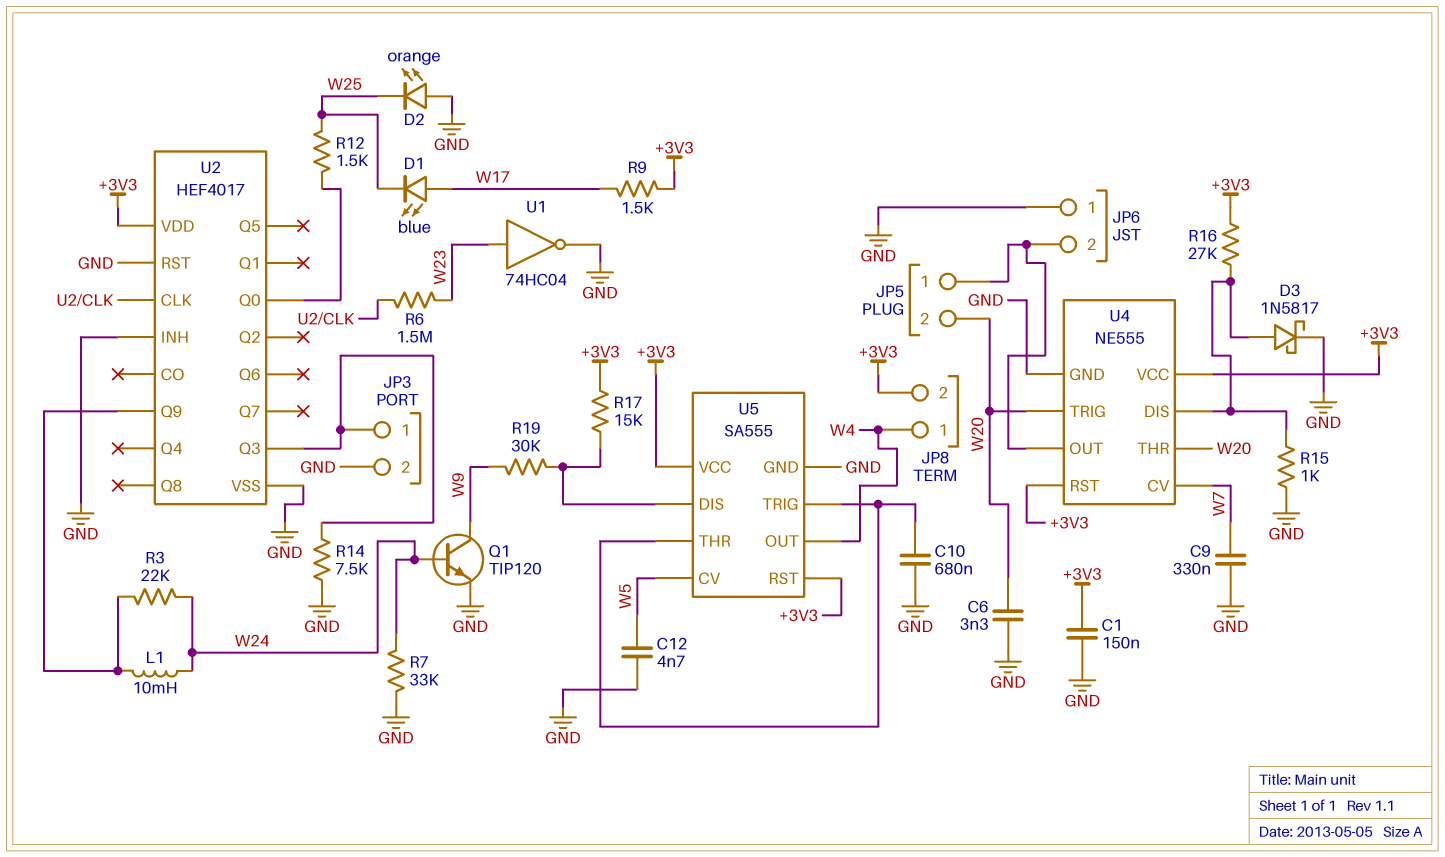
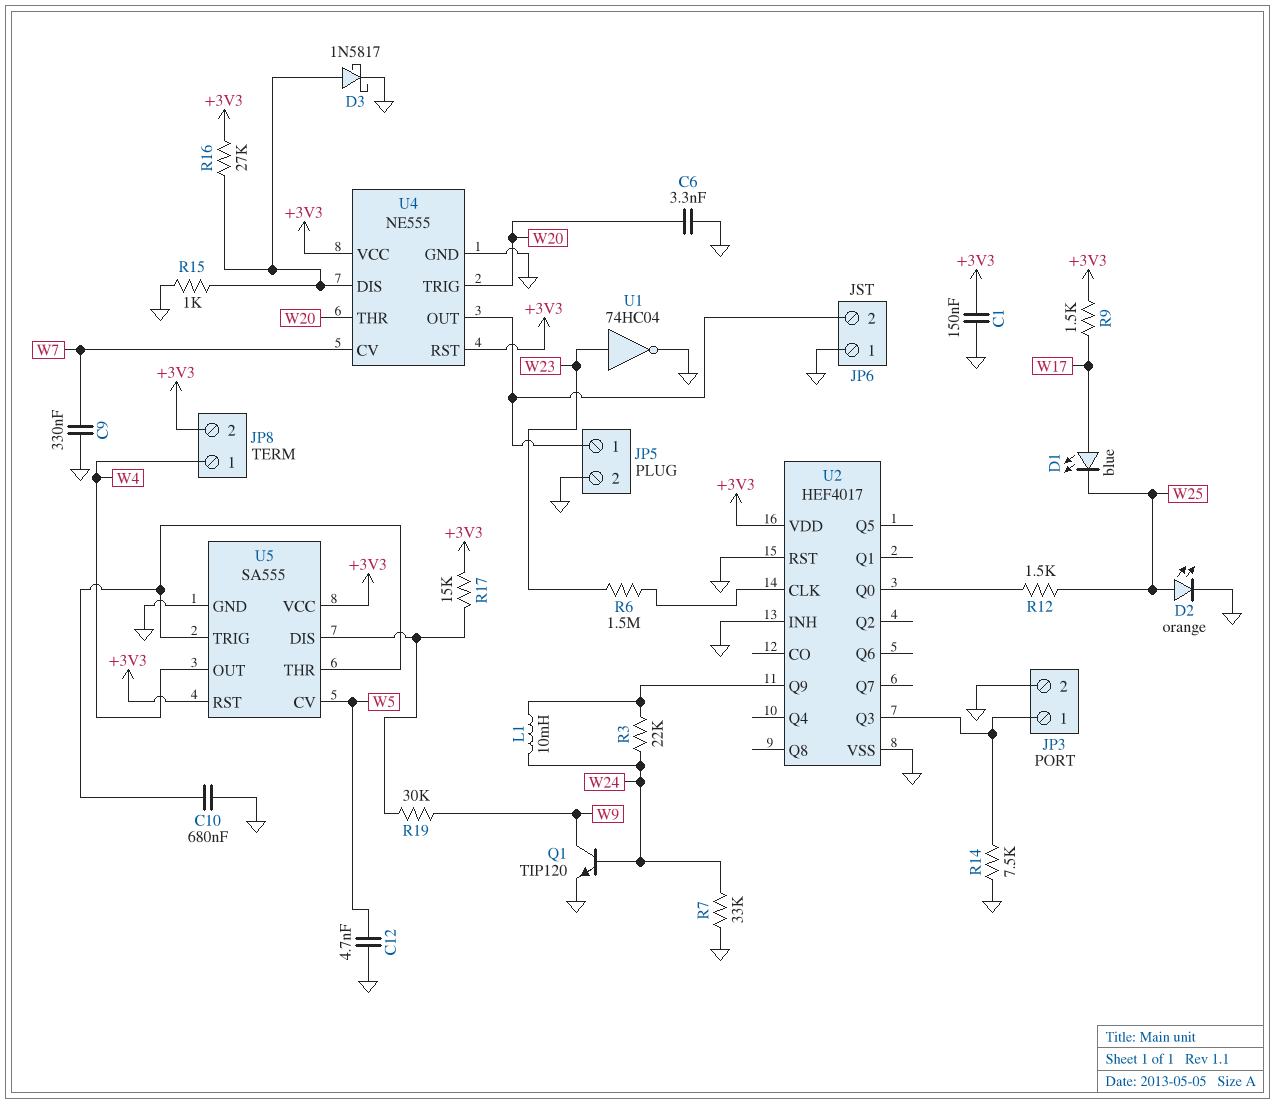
D2: LED orange (A GND, K W25) -> LED orange (A W25, K GND)
JP5 pin 2: W20 -> GND

